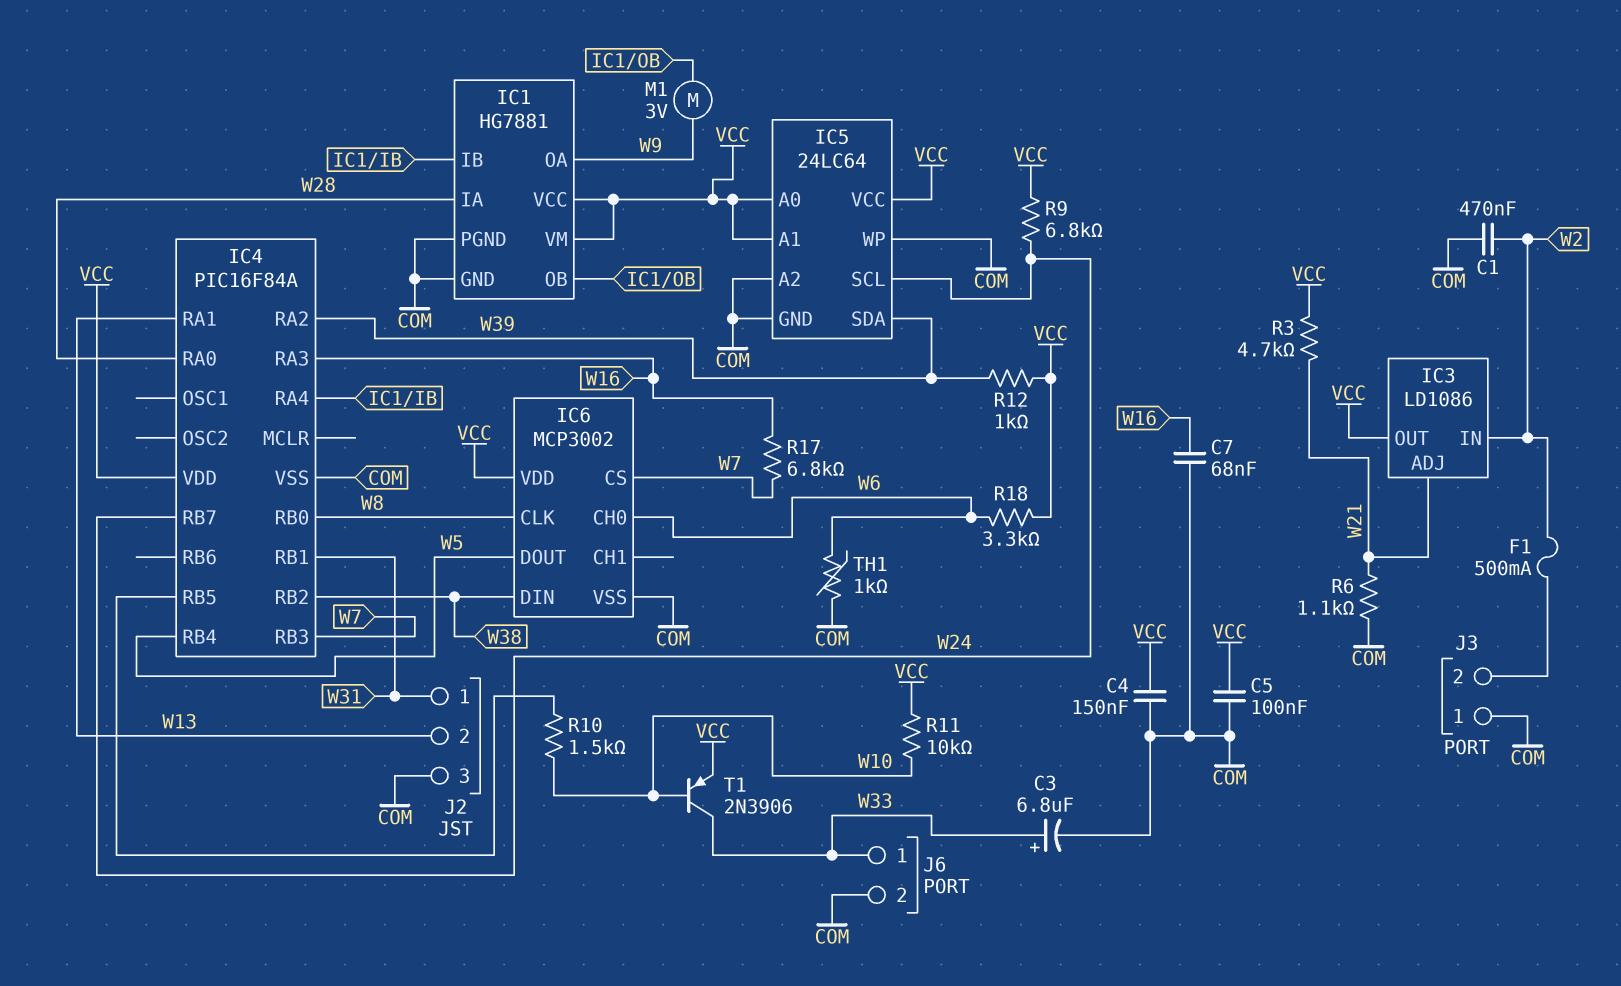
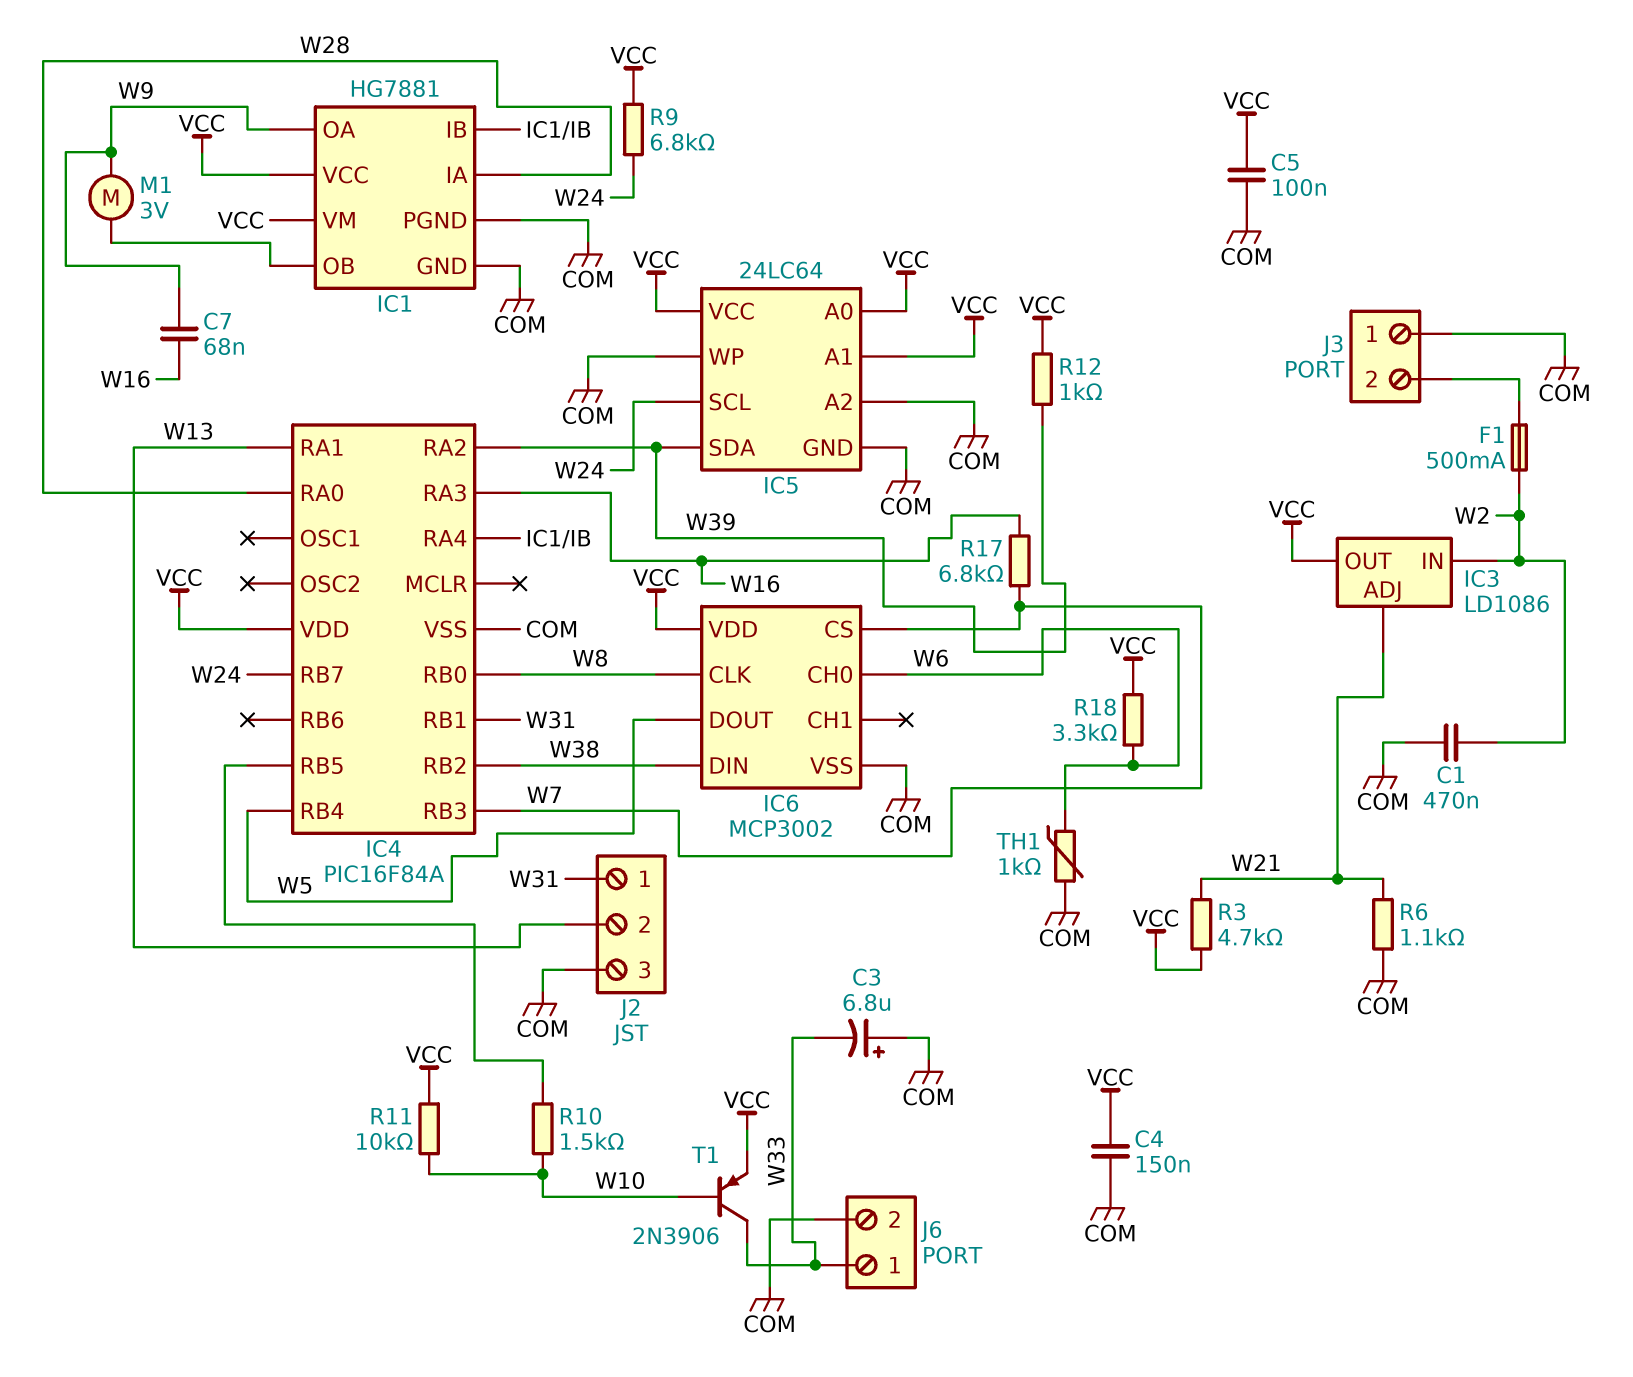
C3: 6.8uF (plus W33, minus COM) -> 6.8uF (plus COM, minus W33)
C7: 68nF (COM, W16) -> 68nF (W9, W16)

